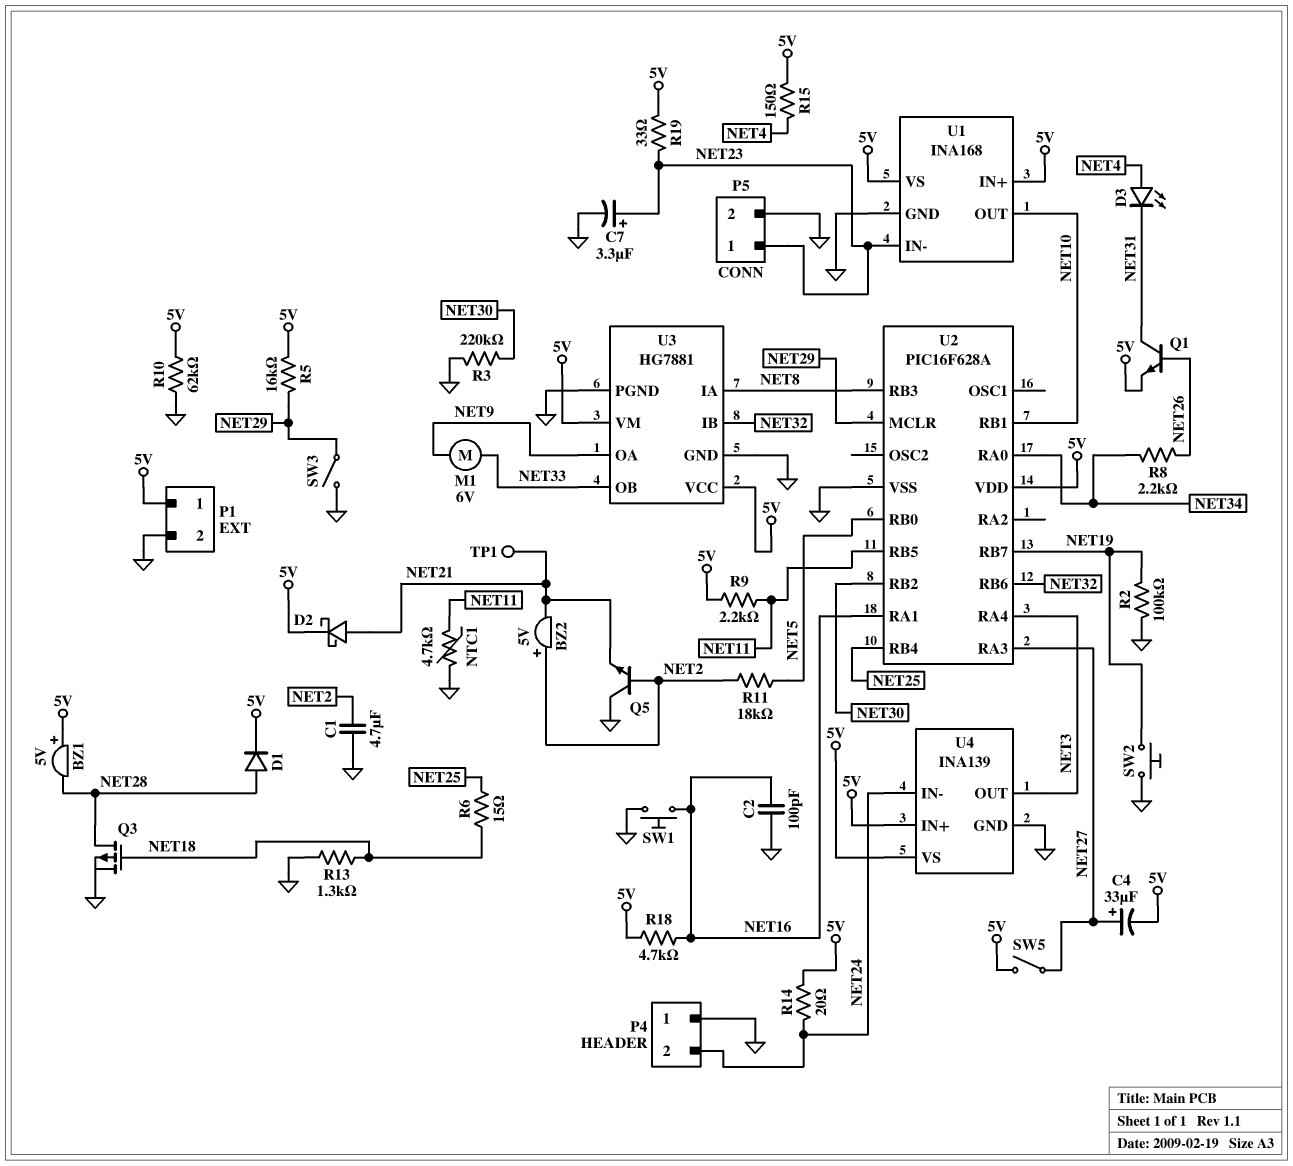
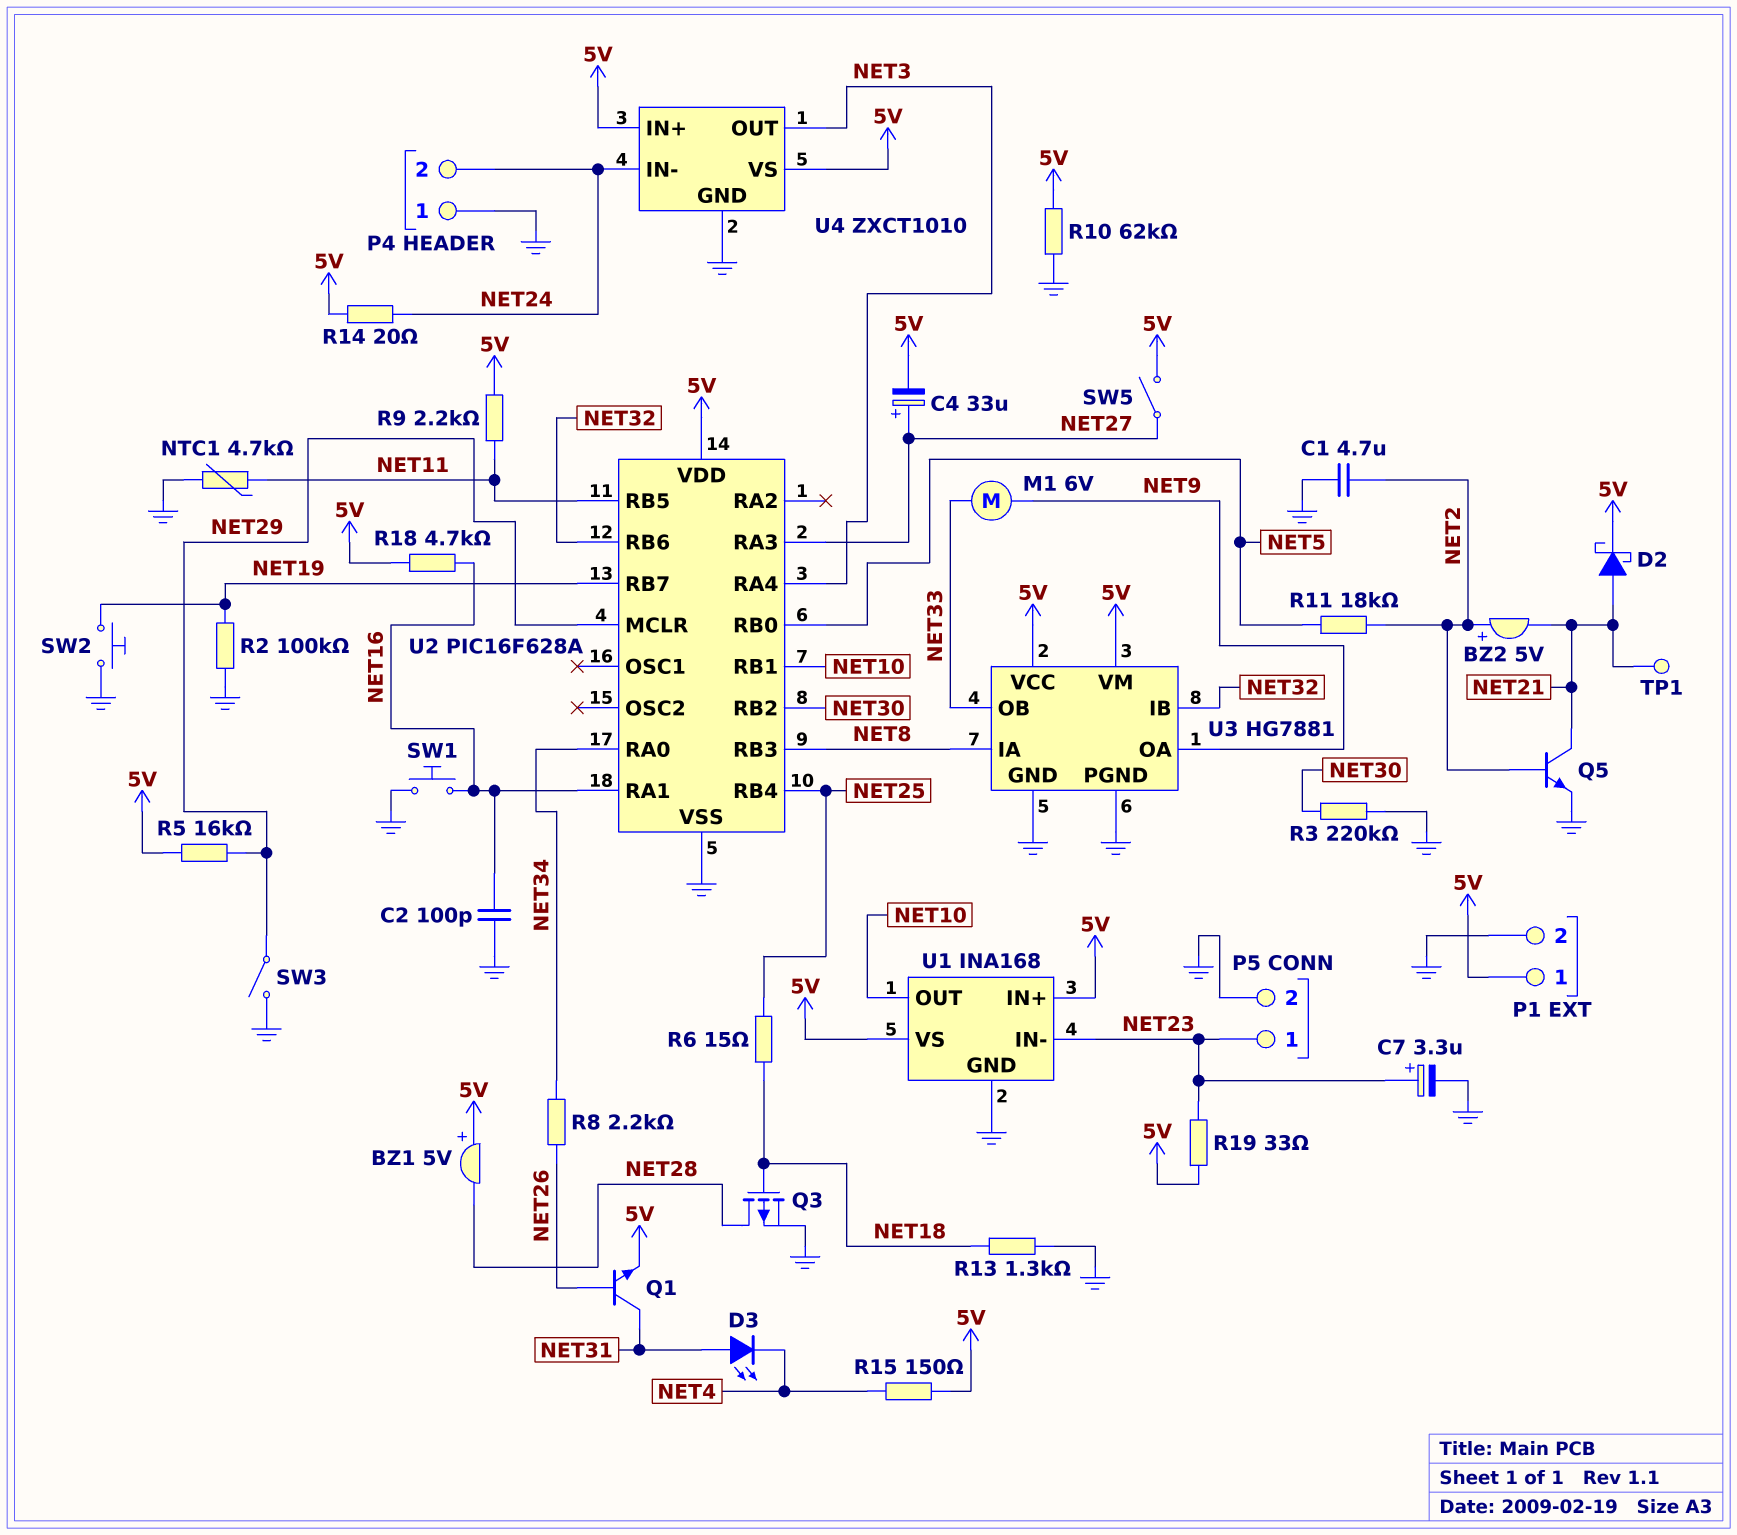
D1: diode (A NET28, K 5V) -> none
D3: LED (A NET4, K NET31) -> LED (A NET31, K NET4)
Q5: NPN (B NET2, C GND, E NET21) -> NPN (B NET2, C NET21, E GND)
U4: INA139 -> ZXCT1010

